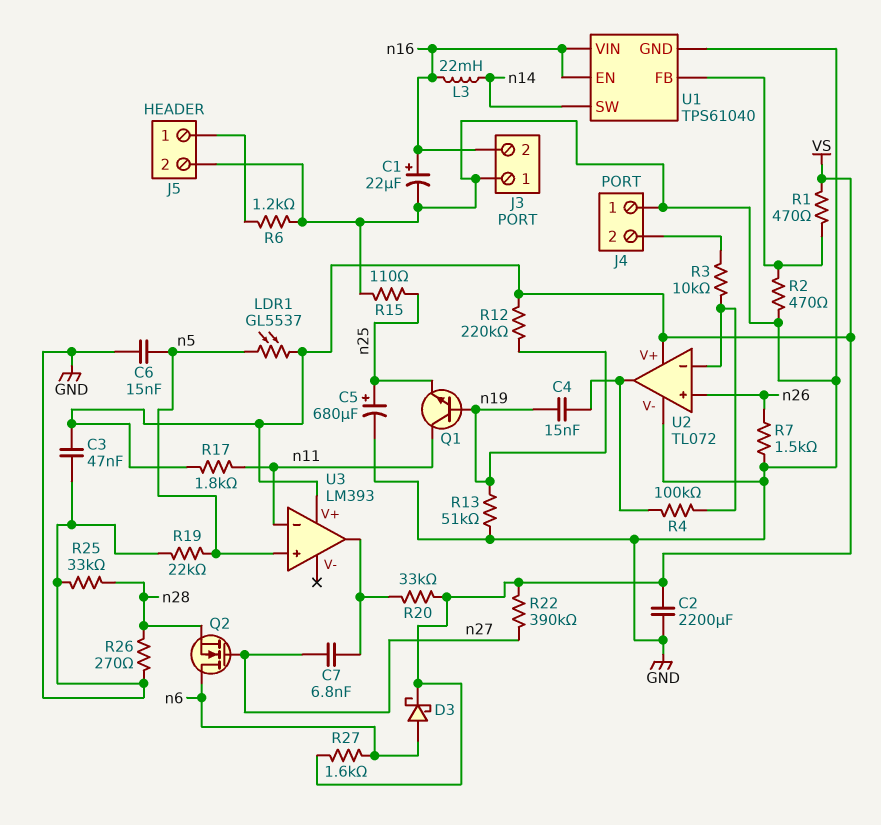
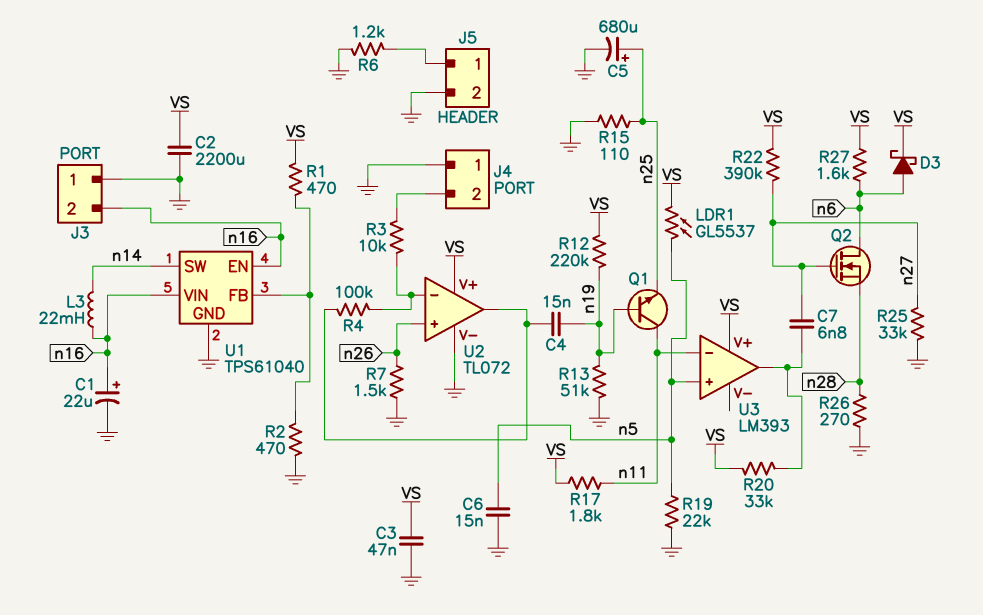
R25: 33k (GND, n28) -> 33k (GND, n27)

